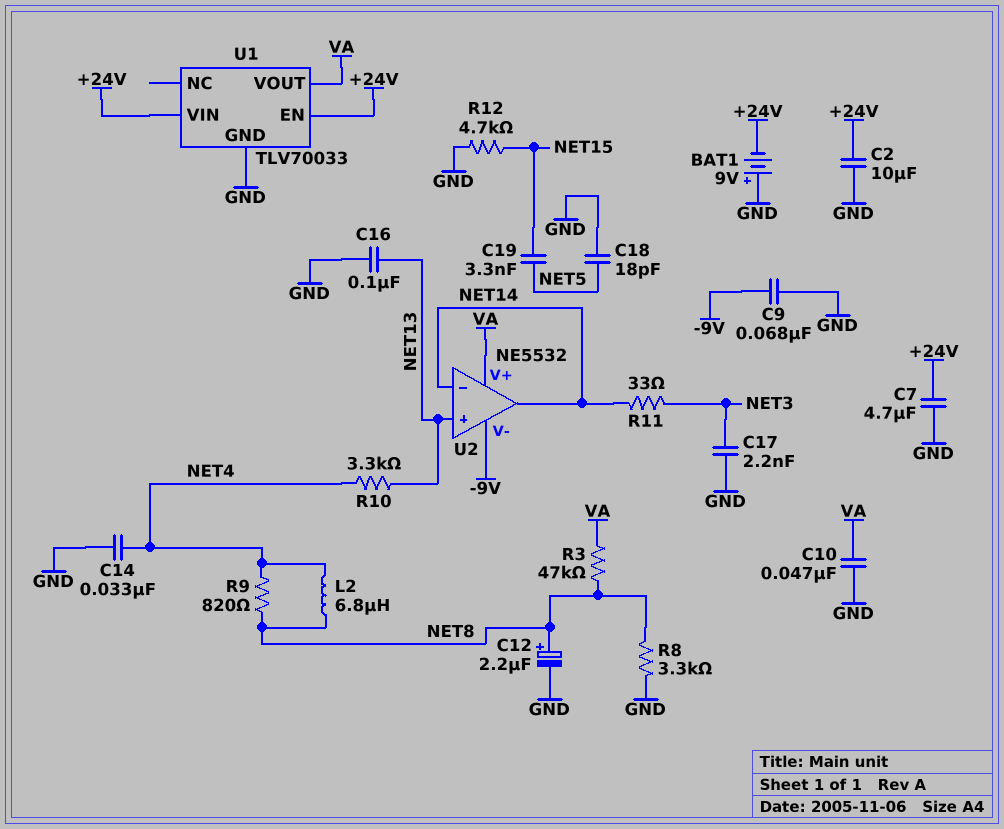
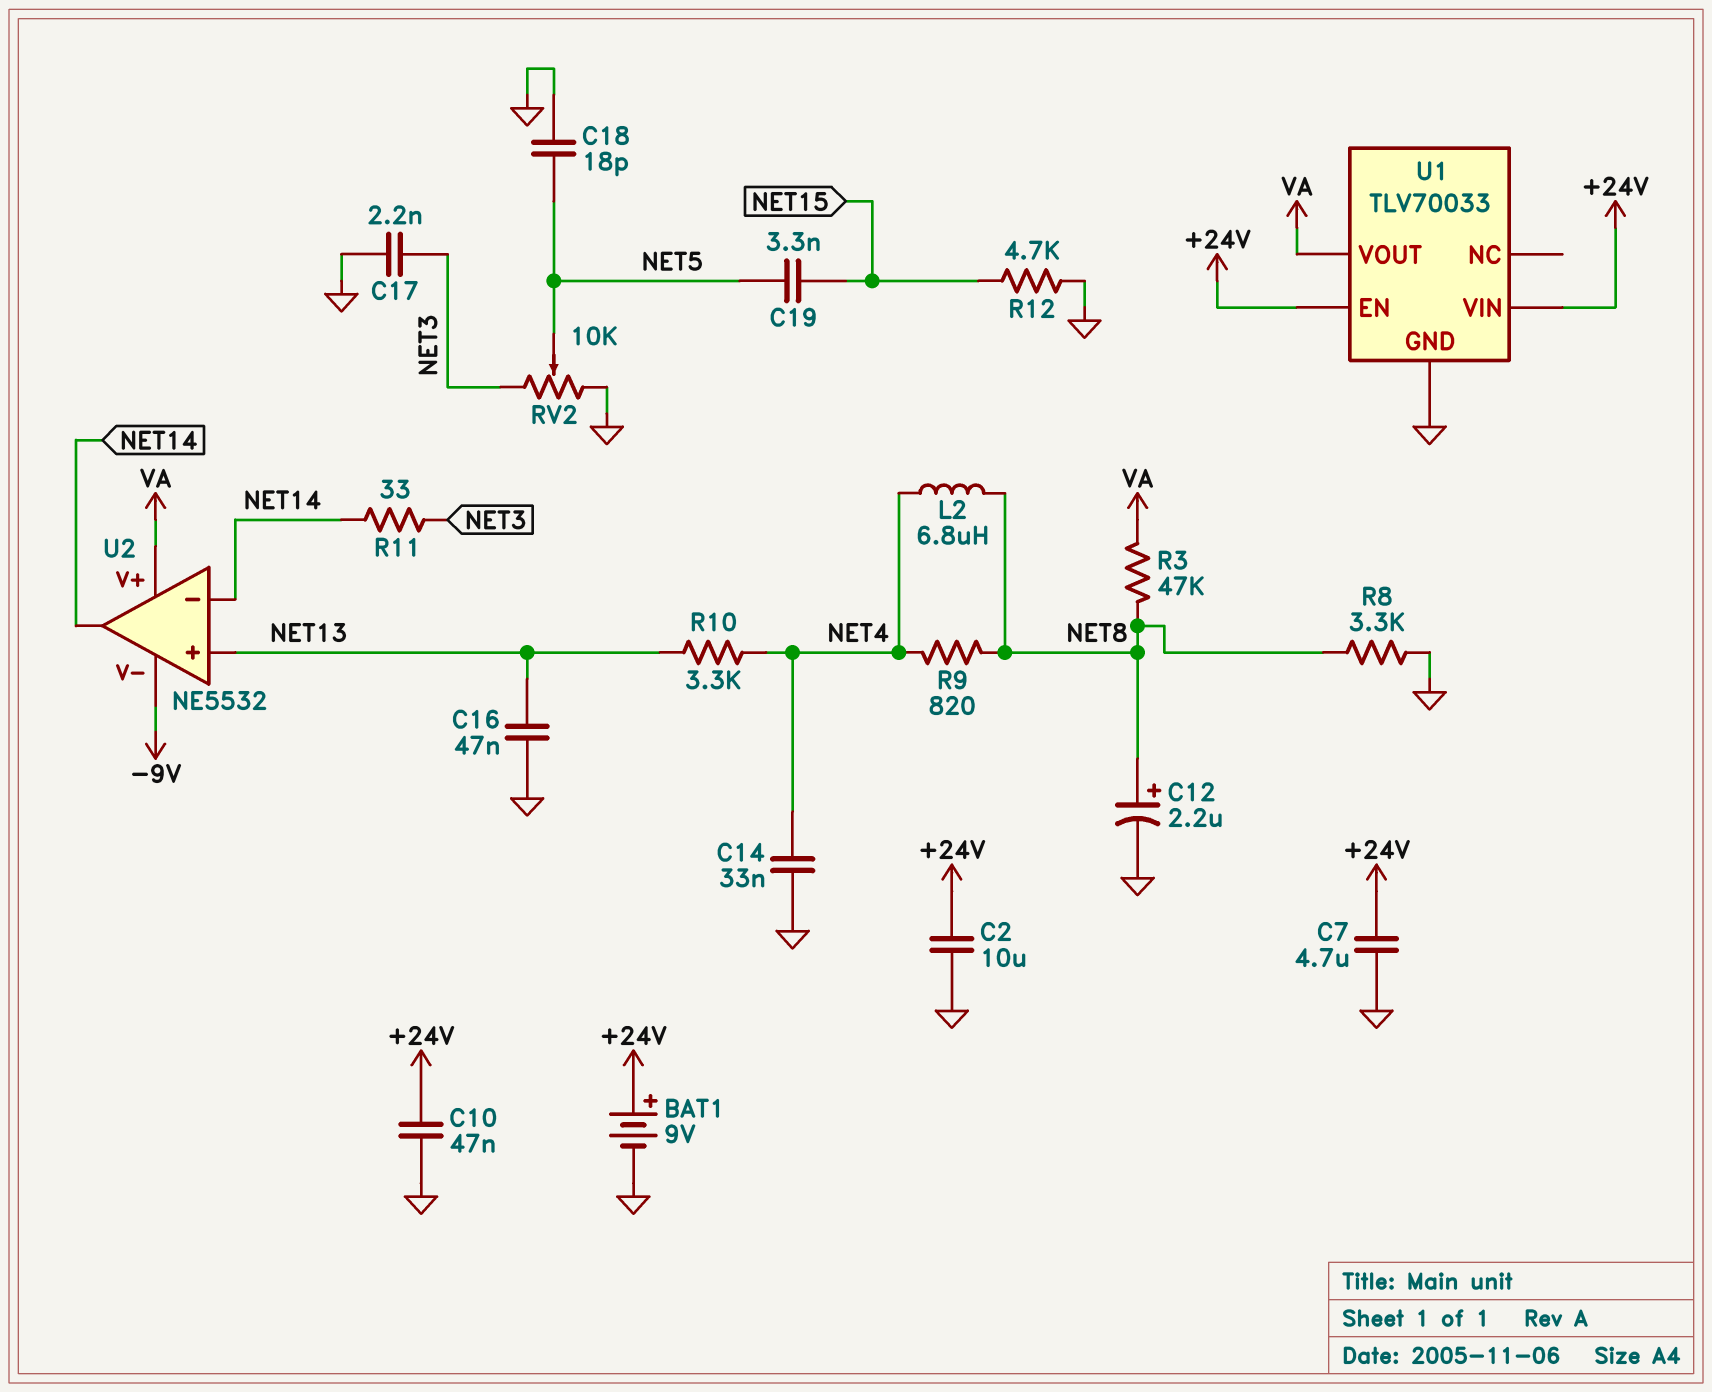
BAT1: 9V (plus GND, minus +24V) -> 9V (plus +24V, minus GND)
C9: 68nF (-9V, GND) -> none
C10: 47nF (GND, VA) -> 47nF (+24V, GND)
C16: 100nF (GND, NET13) -> 47nF (GND, NET13)
RV2: none -> 10k (GND, NET3, wiper NET5)

